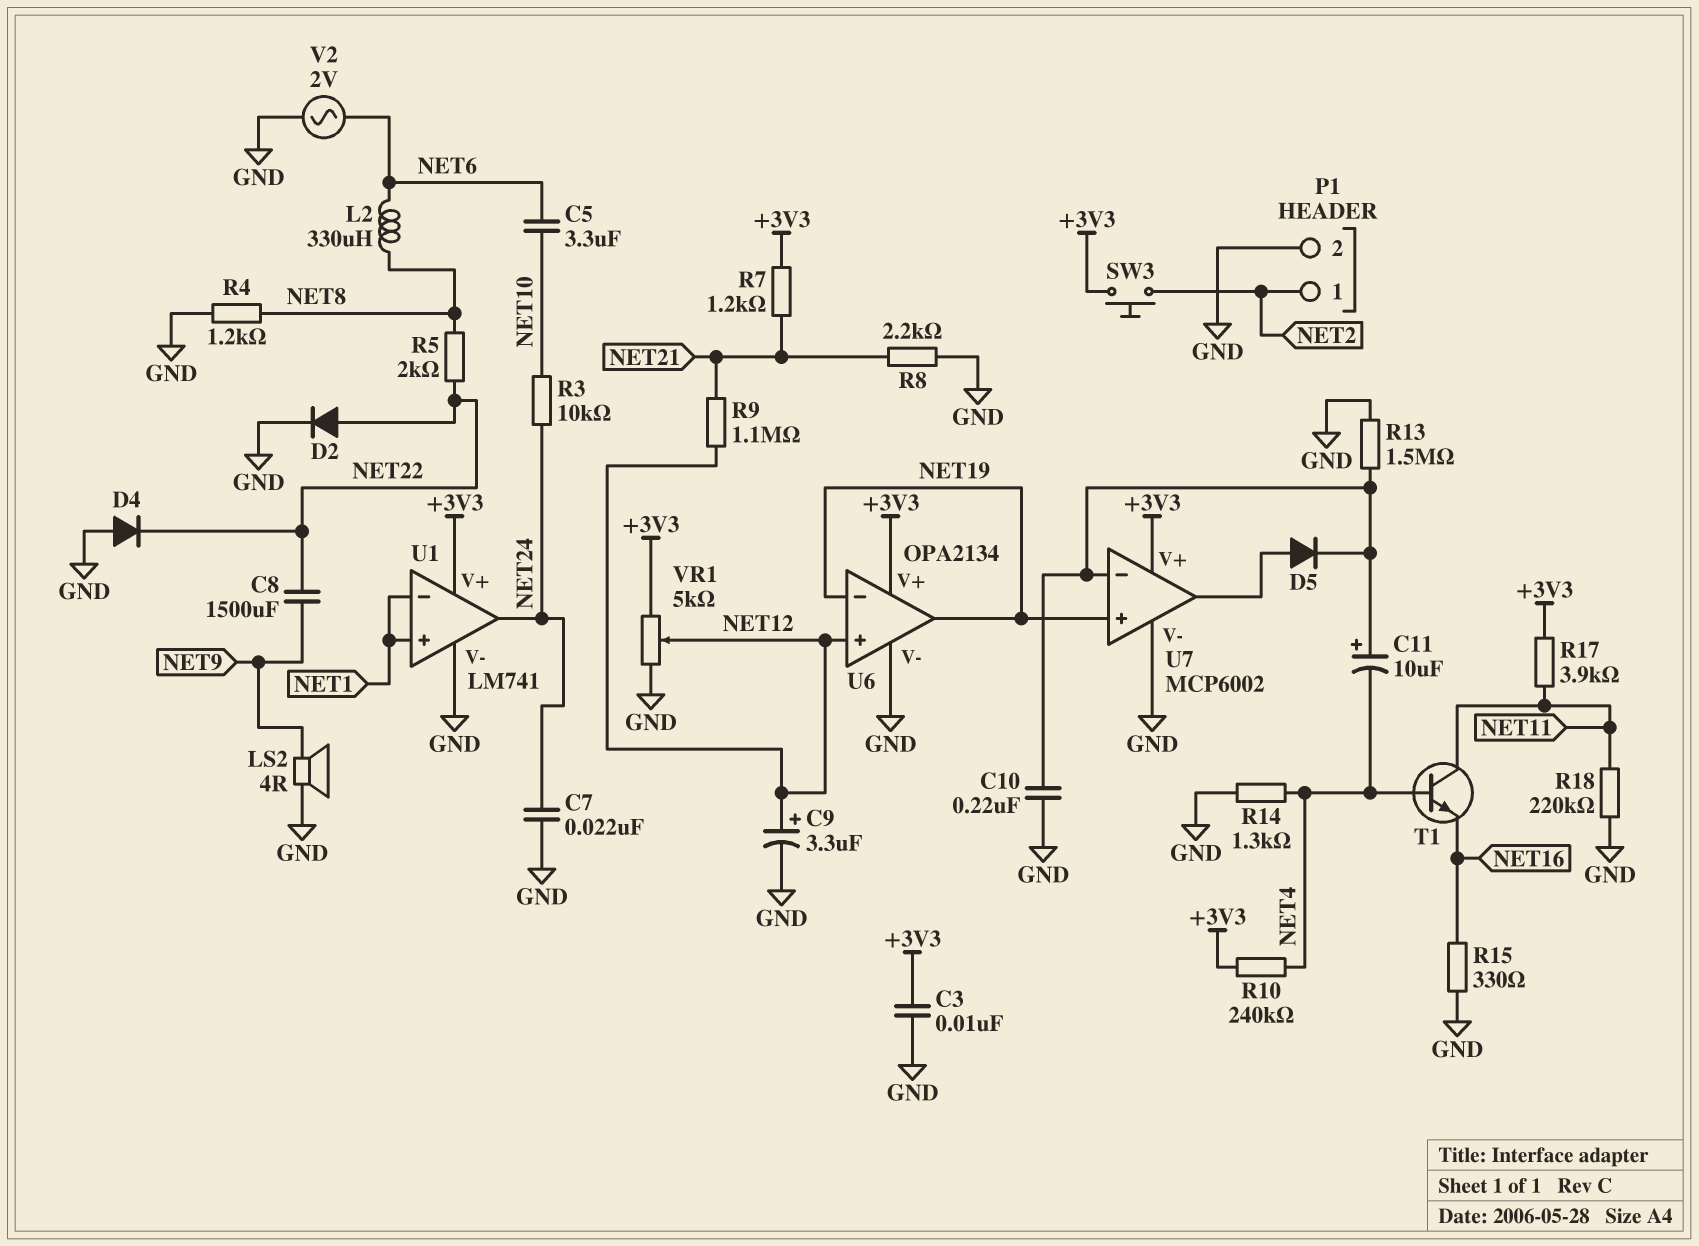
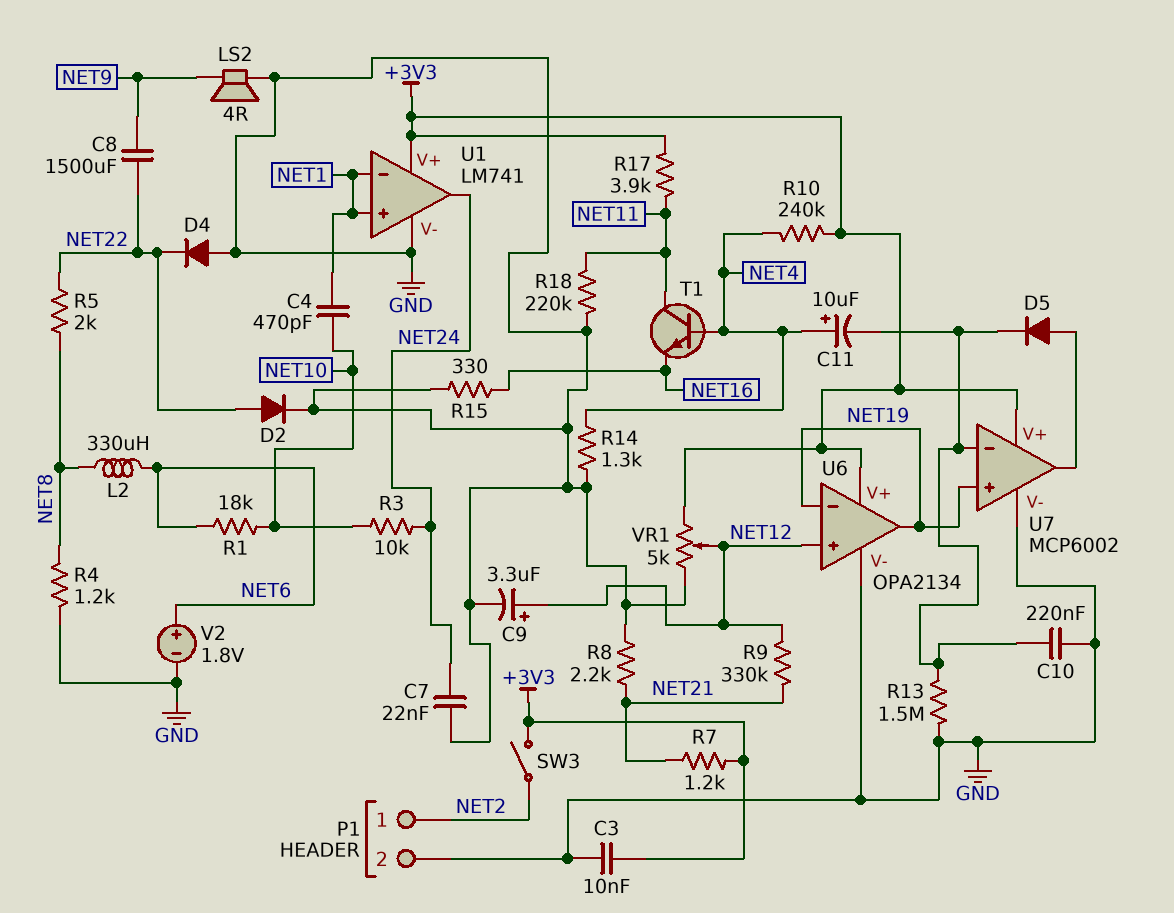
C4: none -> 470pF (NET1, NET10)
C5: 3.3uF (NET6, NET10) -> none
C11: 10uF (plus U7/in-, minus NET4) -> 10uF (plus NET4, minus U7/in-)
R1: none -> 18k (NET6, NET10)
R9: 1.1M (NET12, NET21) -> 330k (NET12, NET21)
SW3: button (+3V3, NET2) -> switch (+3V3, NET2)
V2: AC 2V (GND, NET6) -> 1.8V (plus NET6, minus GND)

